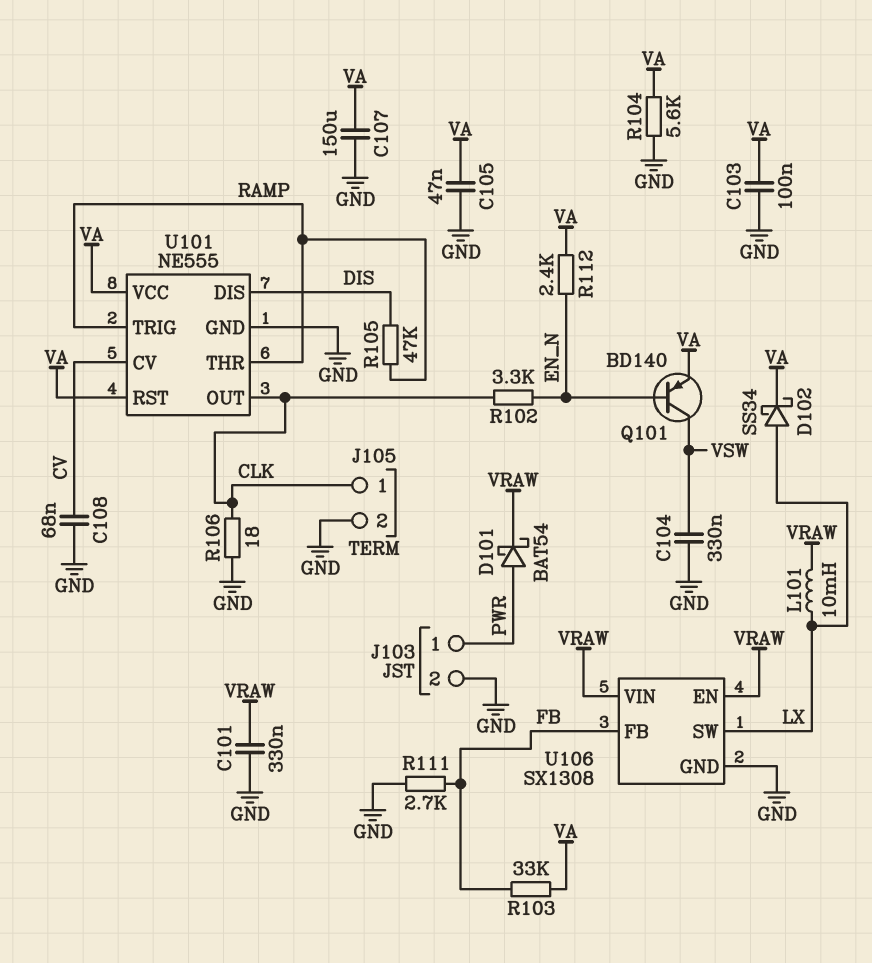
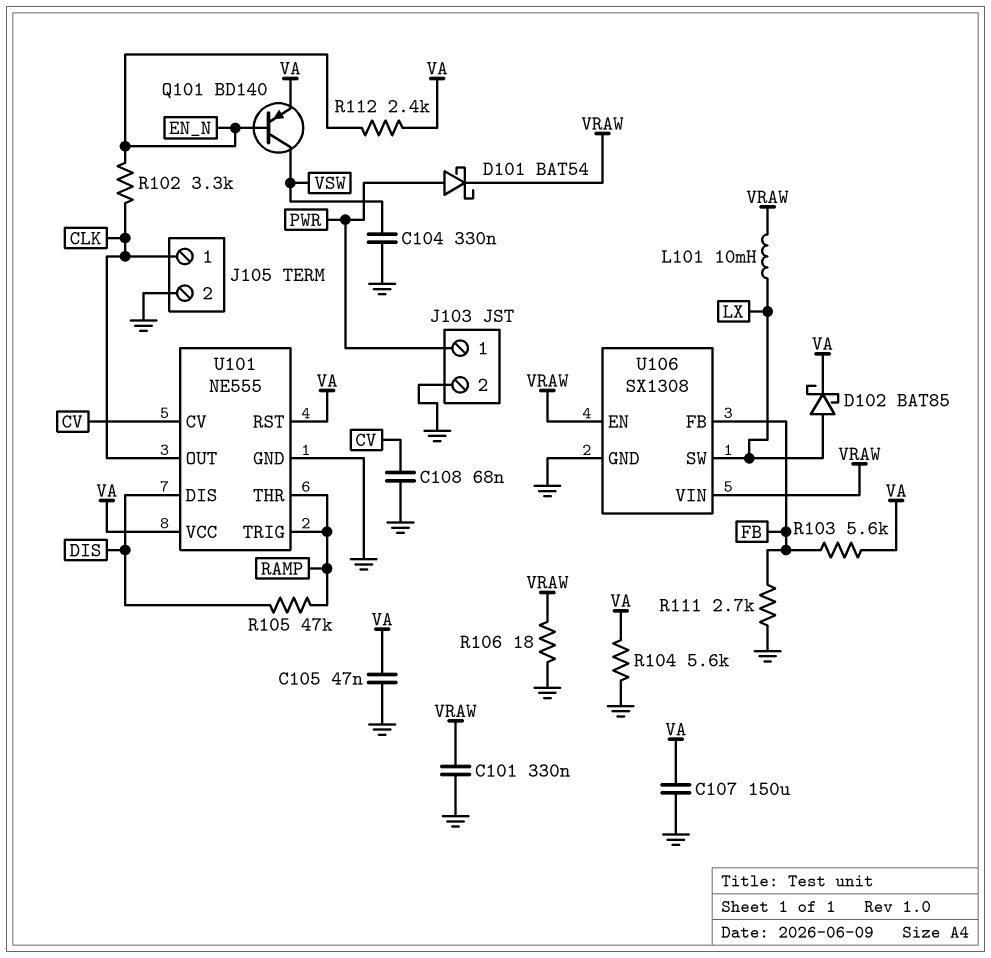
C103: 100nF (GND, VA) -> none
D102: schottky SS34 (A LX, K VA) -> schottky BAT85 (A LX, K VA)
R103: 33k (FB, VA) -> 5.6k (FB, VA)
R106: 18 (CLK, GND) -> 18 (GND, VRAW)

